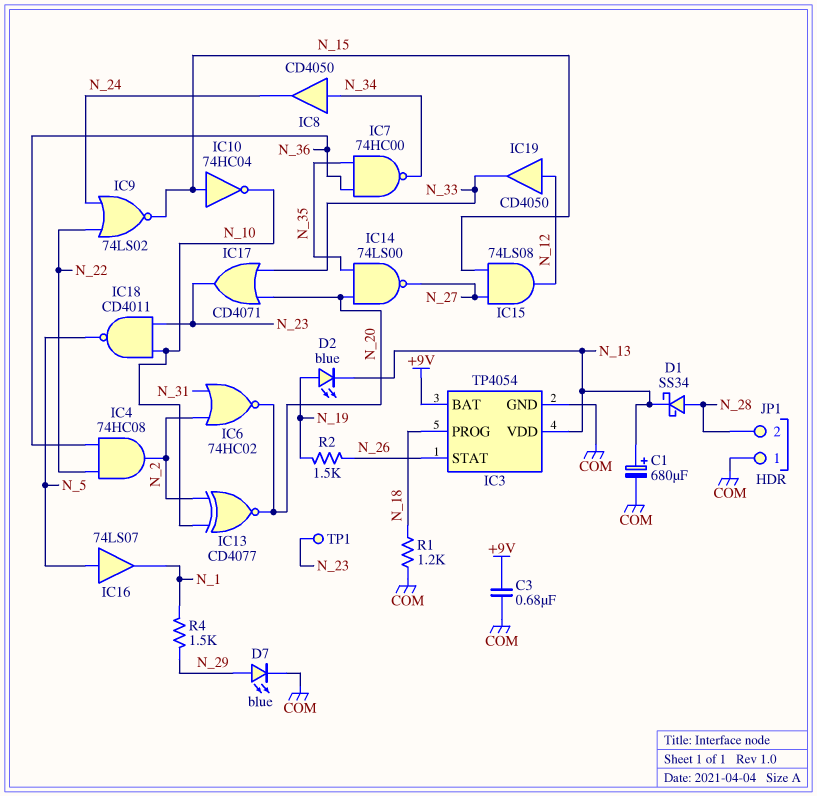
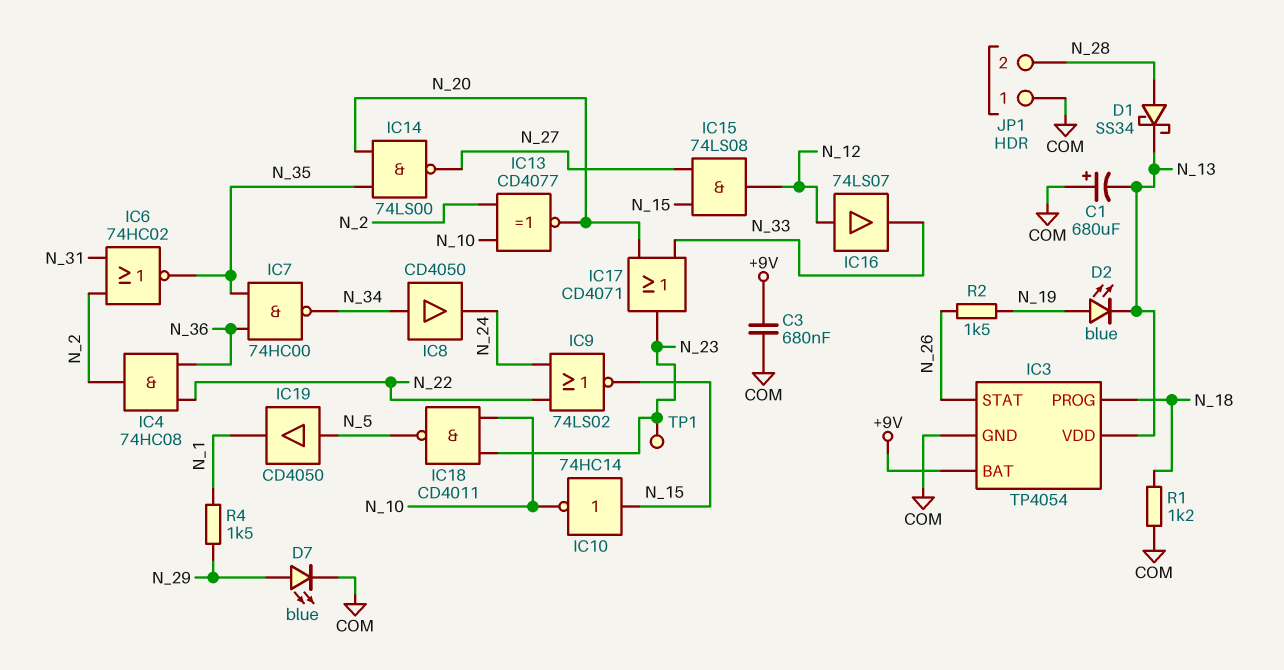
C1: 680uF (plus N_13, minus COM) -> 680uF (plus COM, minus N_13)
IC6: NOR 74HC02 (in N_2, in N_31, out N_20) -> NOR 74HC02 (in N_2, in N_31, out N_35)
IC10: NOT 74HC04 (in N_15, out N_10) -> NOT 74HC14 (in N_15, out N_10)
IC16: buffer 74LS07 (in N_5, out N_1) -> buffer 74LS07 (in N_12, out N_33)
IC19: buffer CD4050 (in N_12, out N_33) -> buffer CD4050 (in N_5, out N_1)

